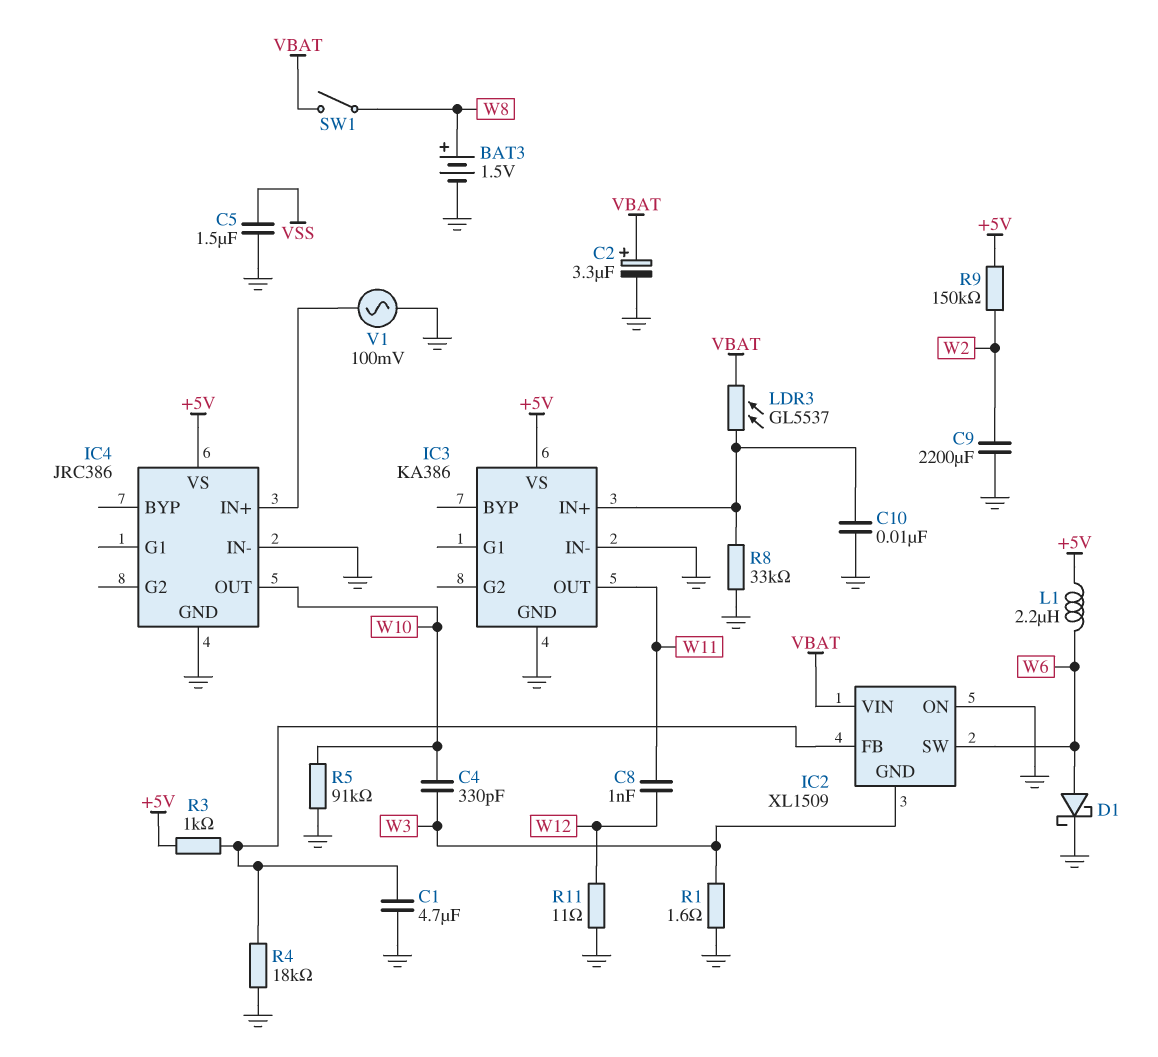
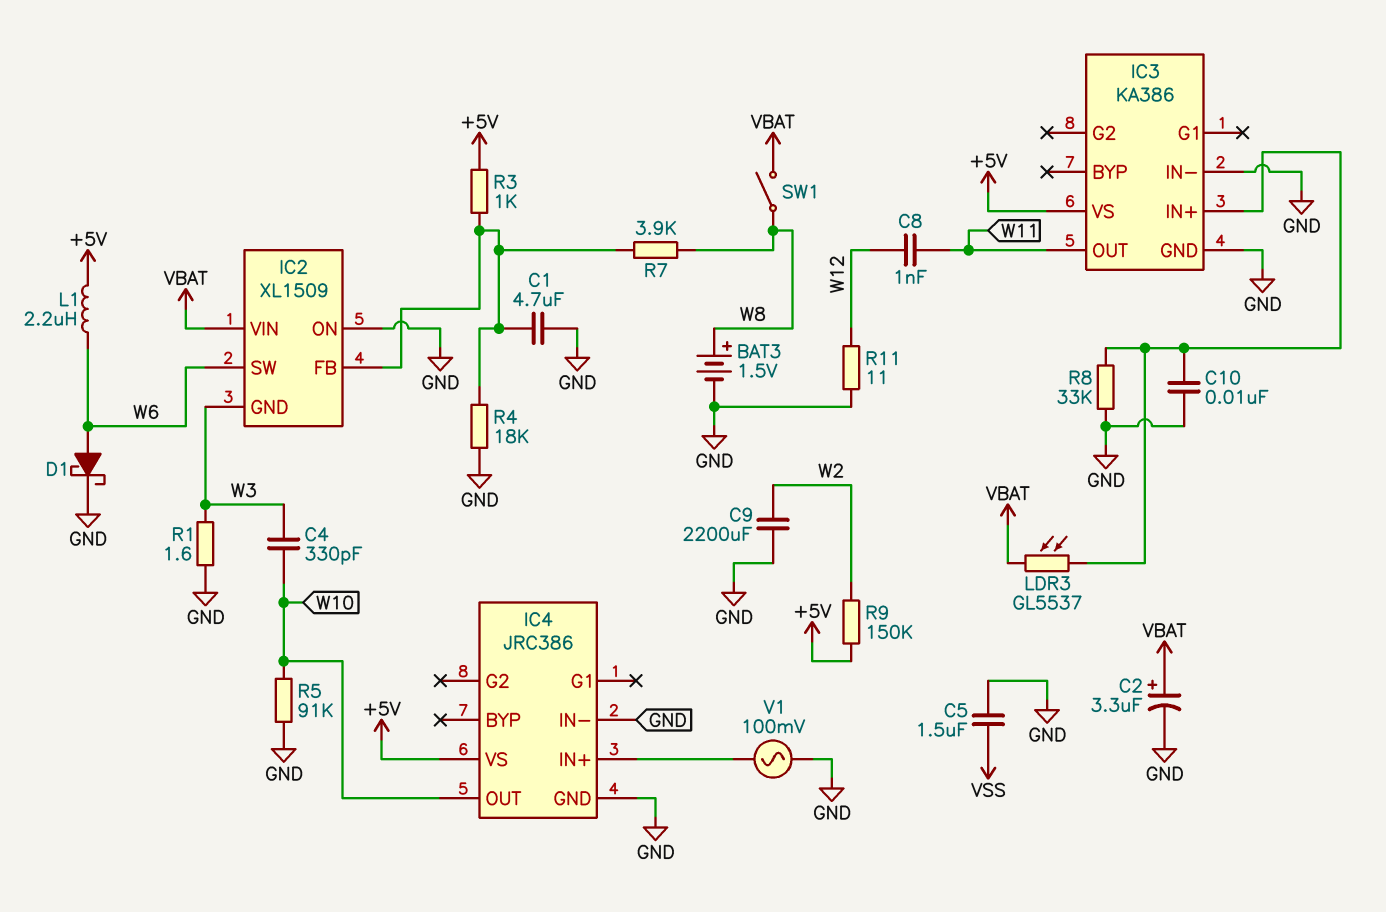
R7: none -> 3.9k (IC2/FB, W8)

